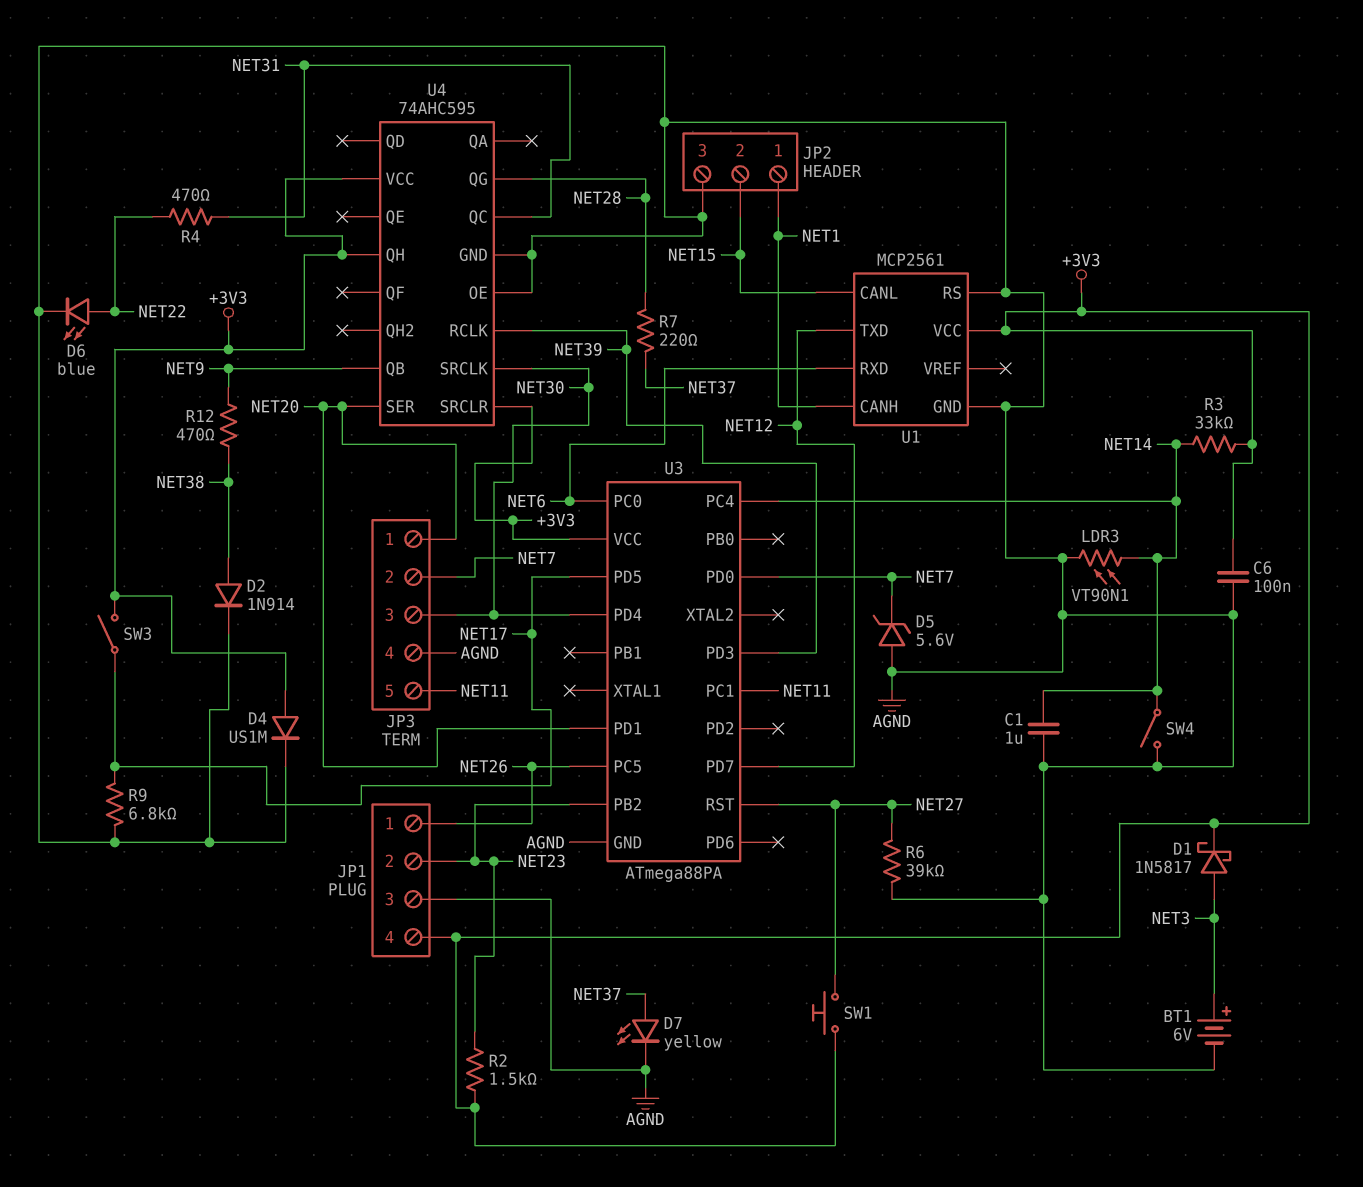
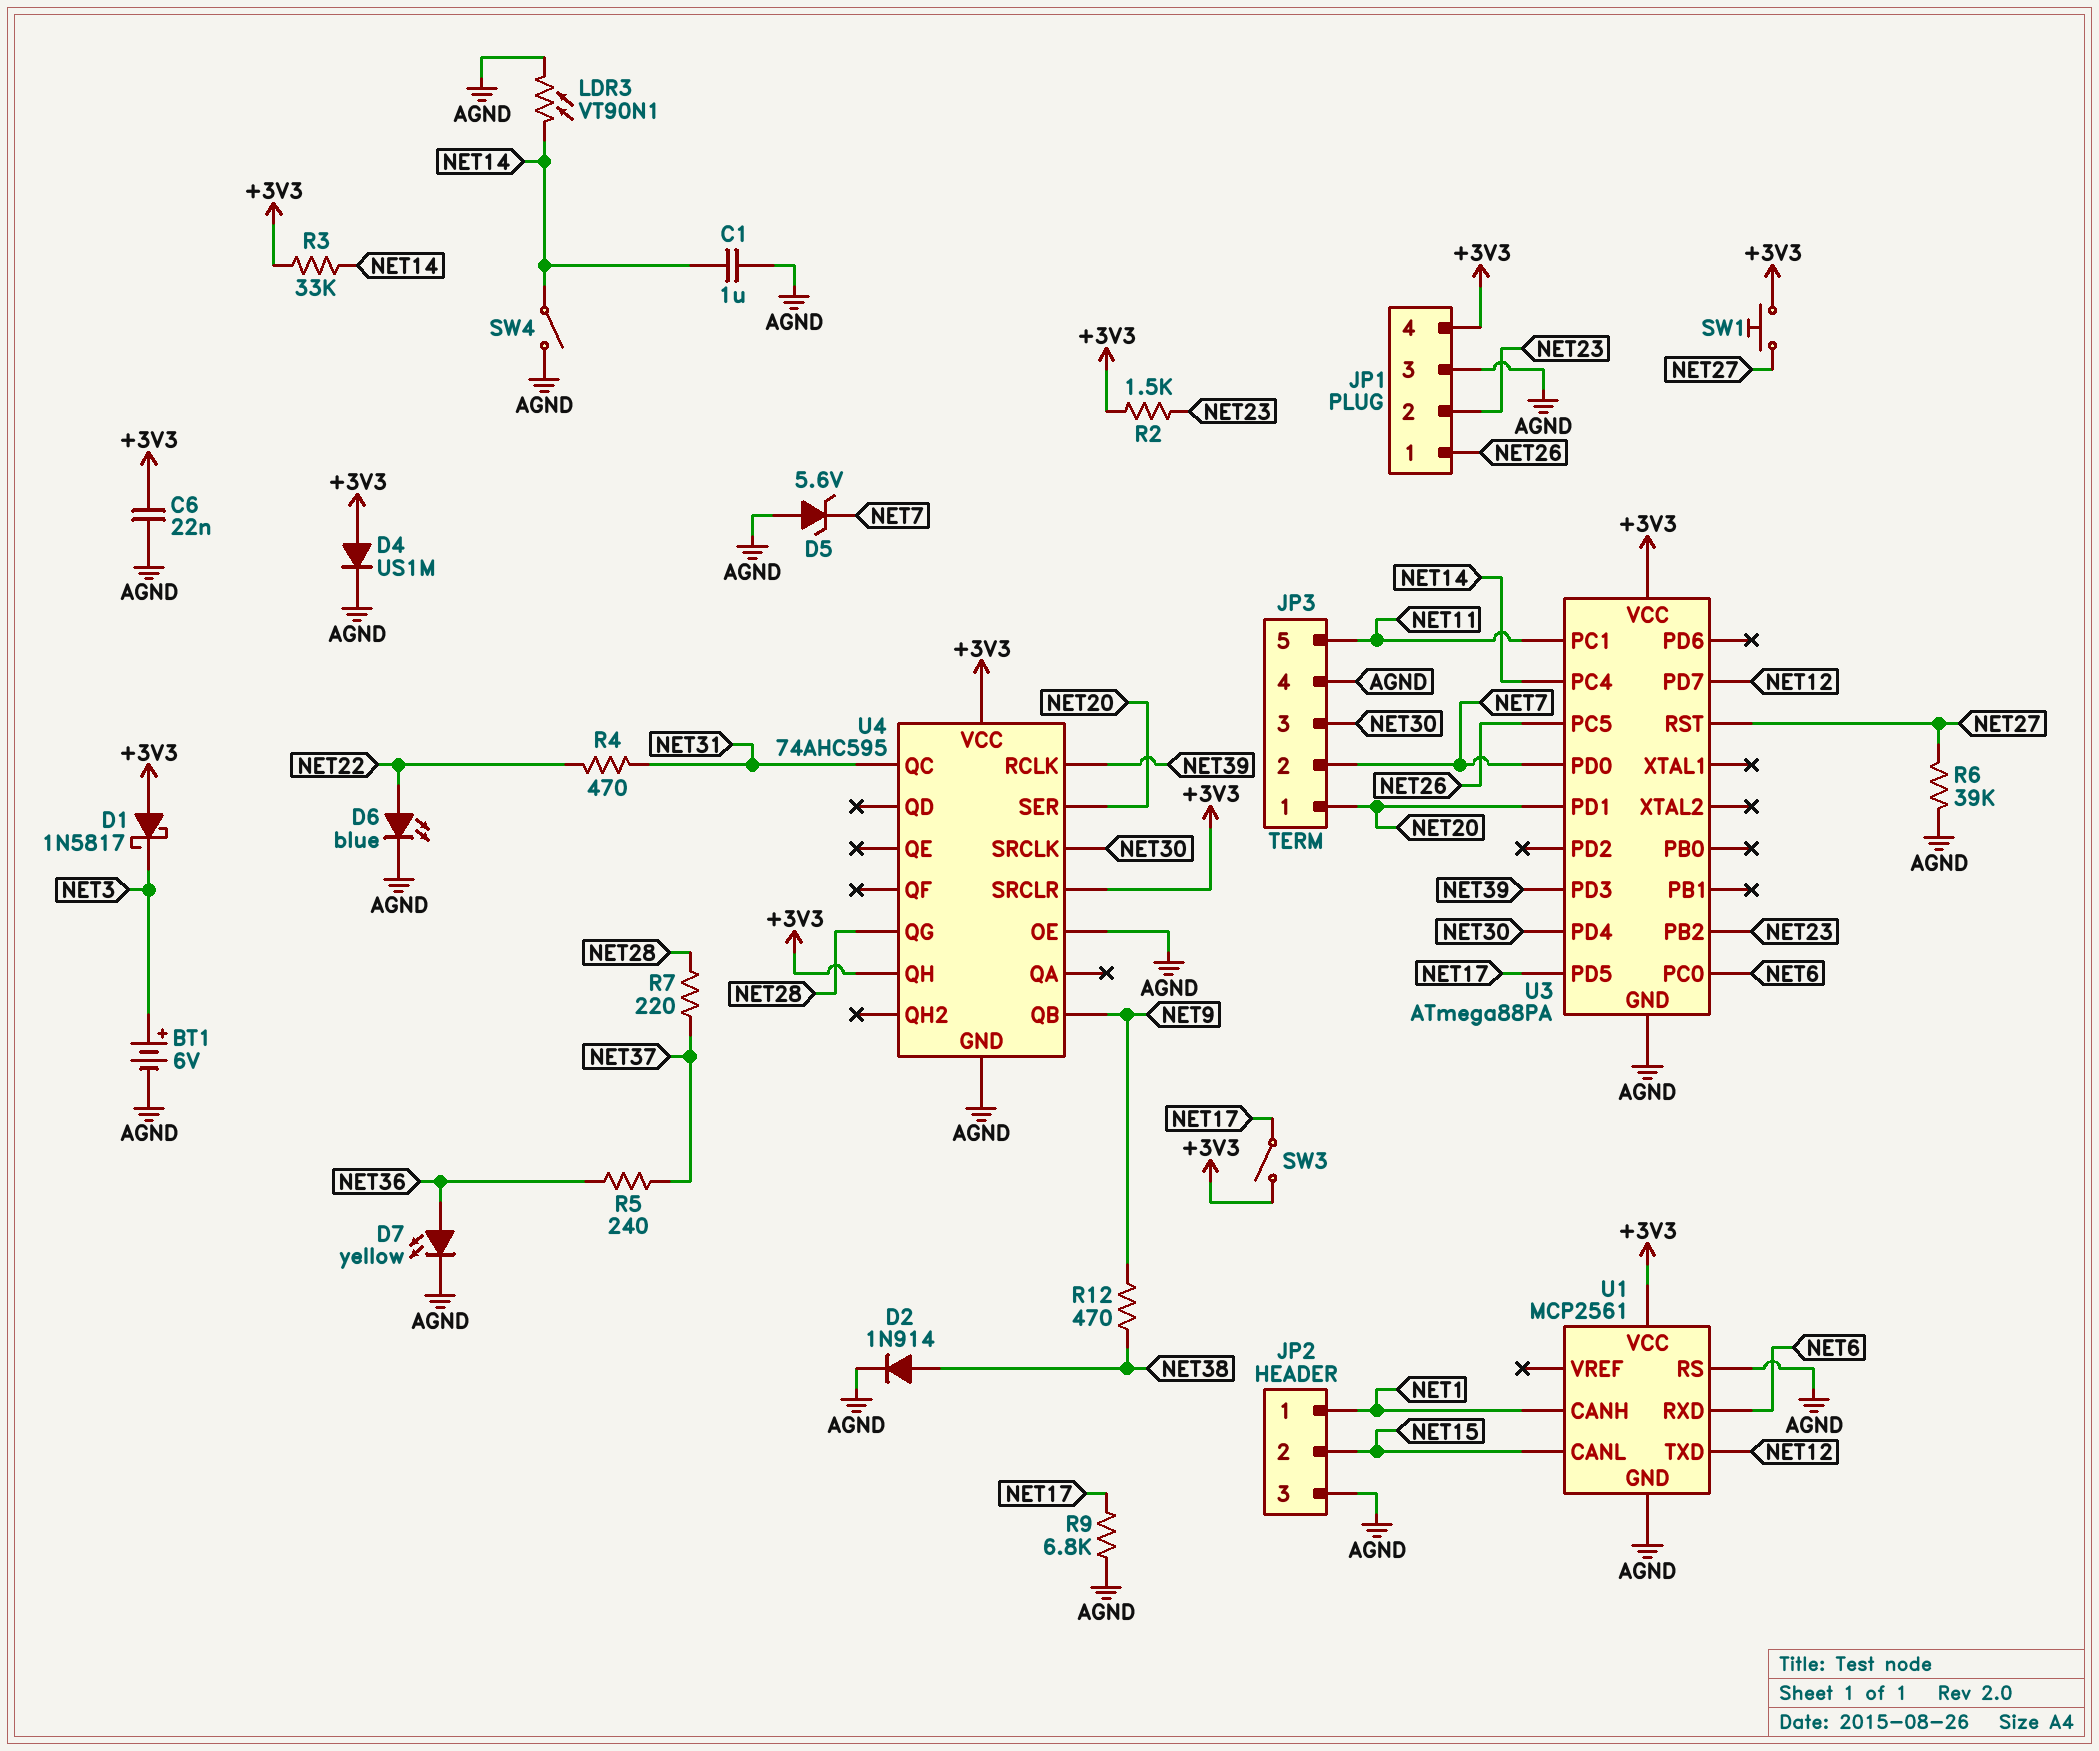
C6: 100nF (+3V3, AGND) -> 22nF (+3V3, AGND)
D1: schottky 1N5817 (A NET3, K +3V3) -> schottky 1N5817 (A +3V3, K NET3)
D7: LED yellow (A NET37, K AGND) -> LED yellow (A NET36, K AGND)
R5: none -> 240 (NET36, NET37)

